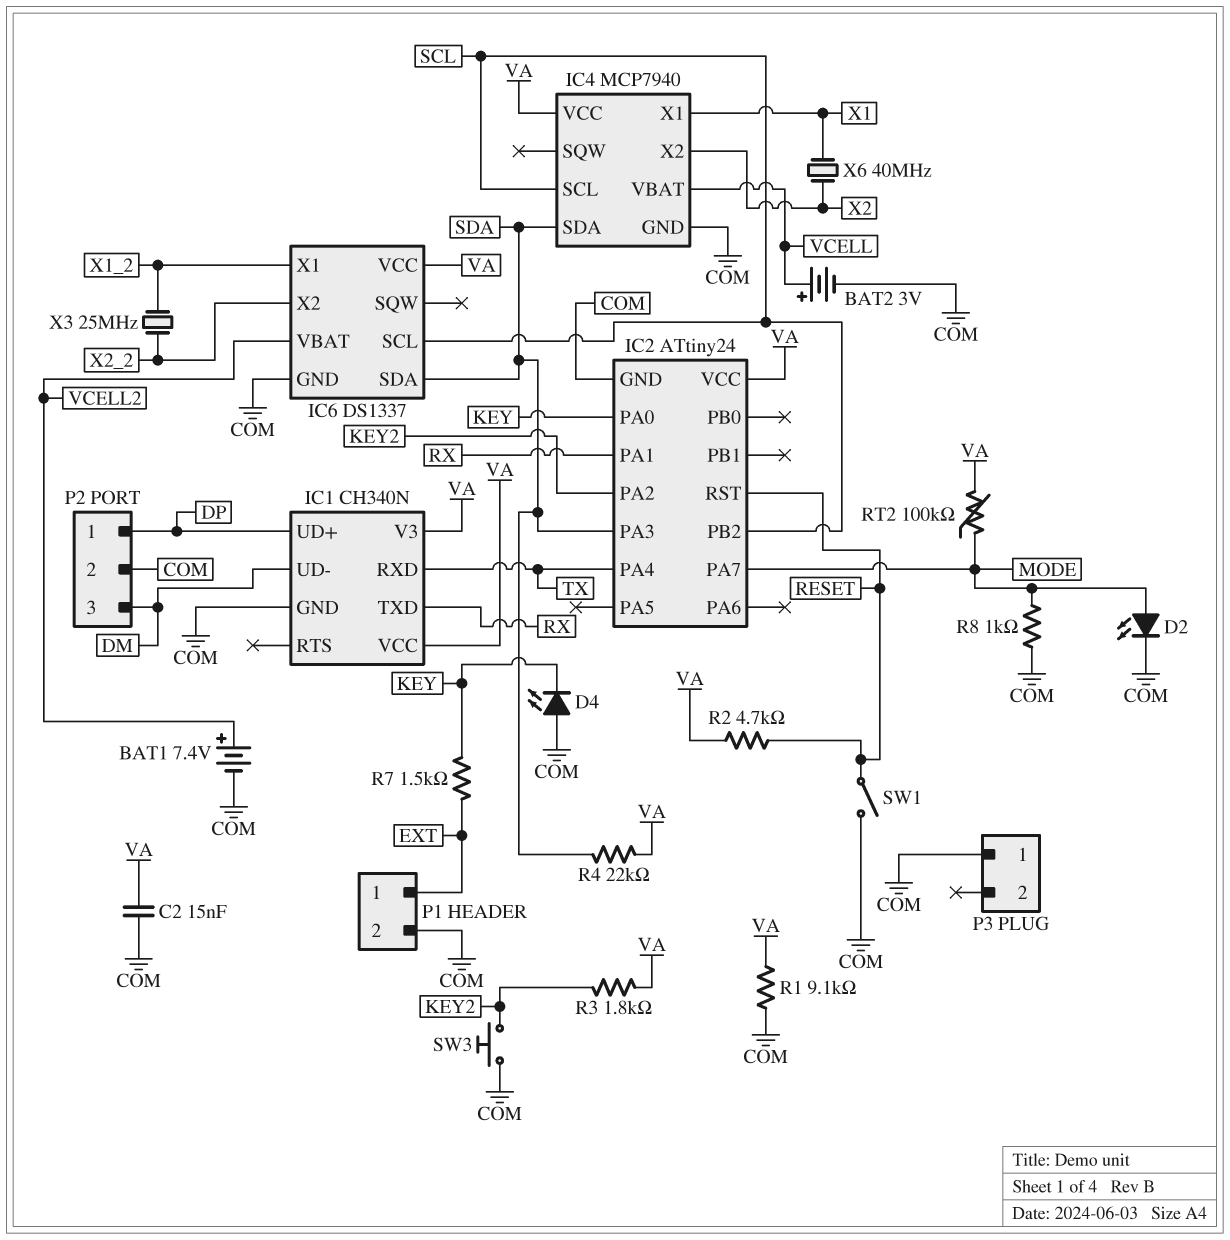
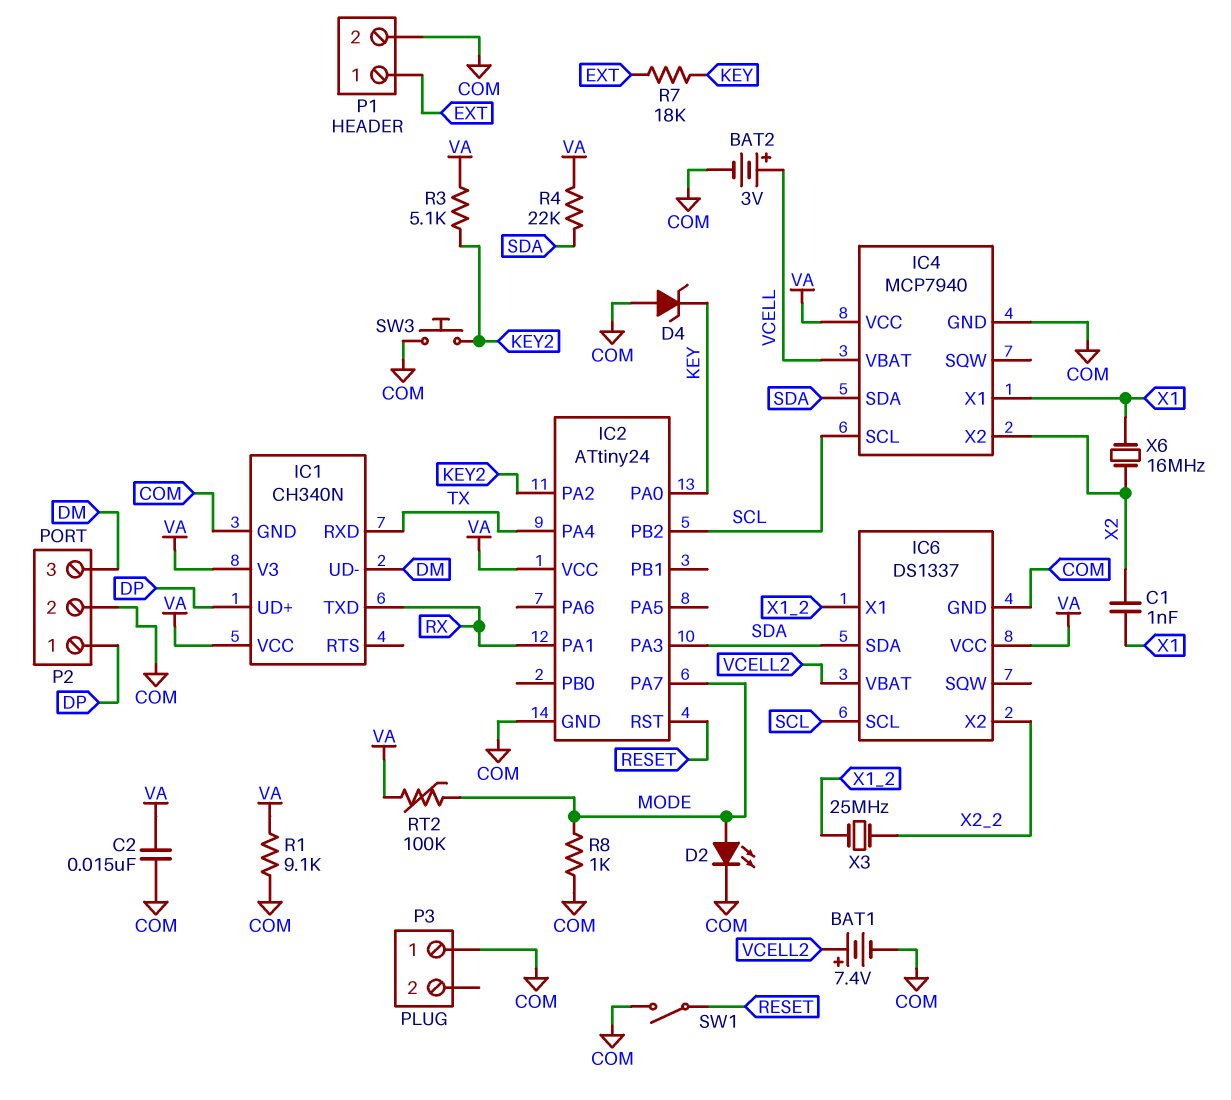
C1: none -> 1nF (X1, X2)
D4: LED (A COM, K KEY) -> zener (A COM, K KEY)
R2: 4.7k (RESET, VA) -> none
R3: 1.8k (KEY2, VA) -> 5.1k (KEY2, VA)
R7: 1.5k (EXT, KEY) -> 18k (EXT, KEY)
X6: 40MHz (X1, X2) -> 16MHz (X1, X2)

